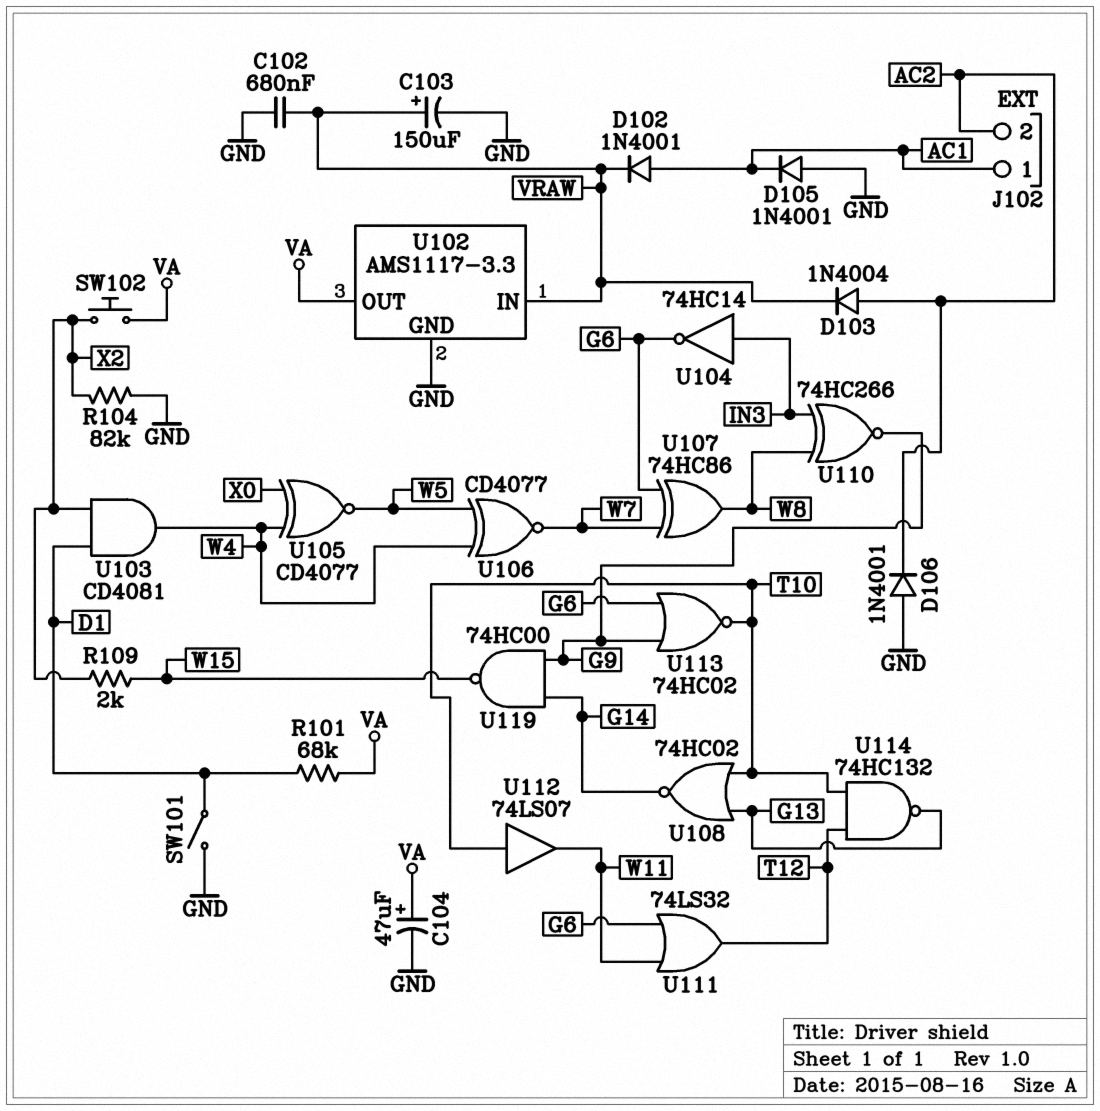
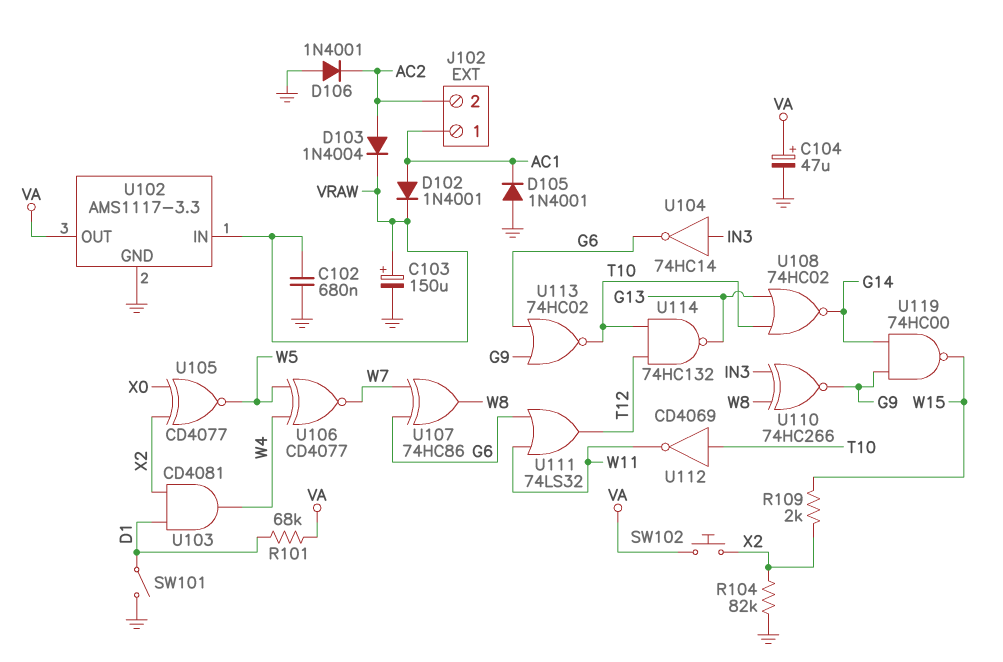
U105: XNOR CD4077 (in W4, in X0, out W5) -> XNOR CD4077 (in X0, in X2, out W5)
U112: buffer 74LS07 (in T10, out W11) -> NOT CD4069 (in T10, out W11)

